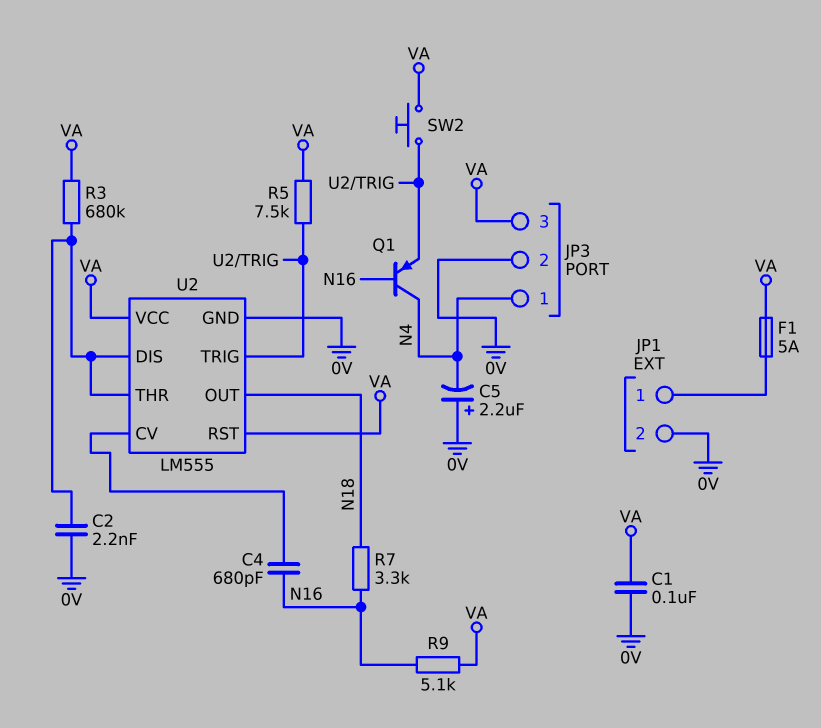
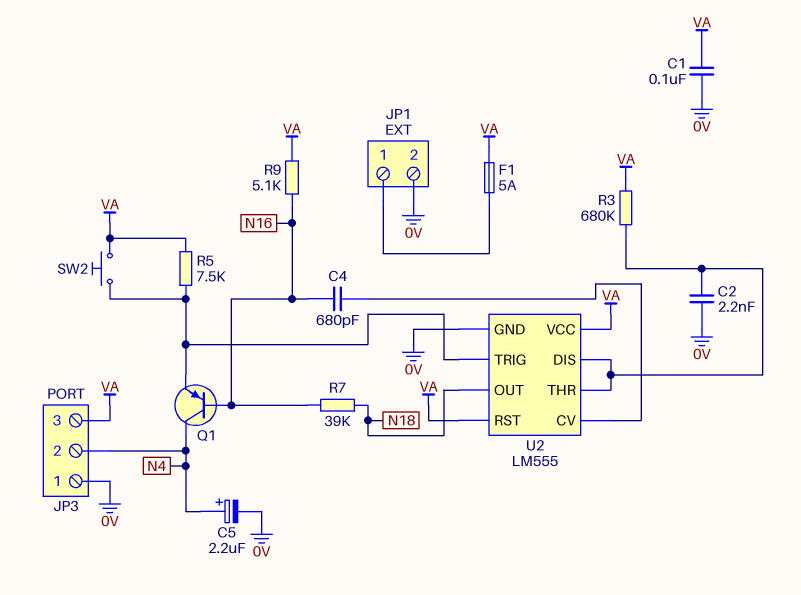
C5: 2.2uF (plus 0V, minus N4) -> 2.2uF (plus N4, minus 0V)
JP3 pin 1: N4 -> 0V
JP3 pin 2: 0V -> N4
R7: 3.3k (N16, N18) -> 39k (N16, N18)

